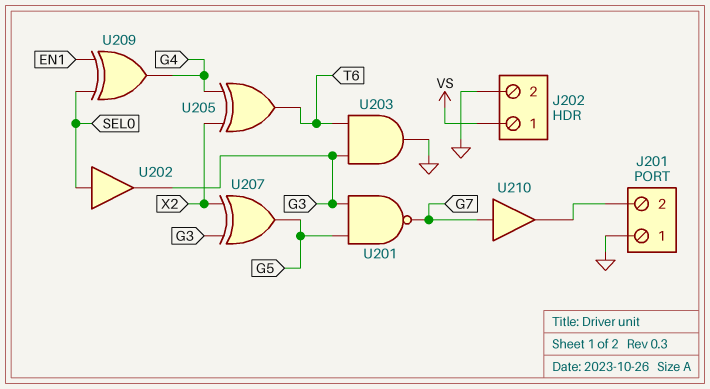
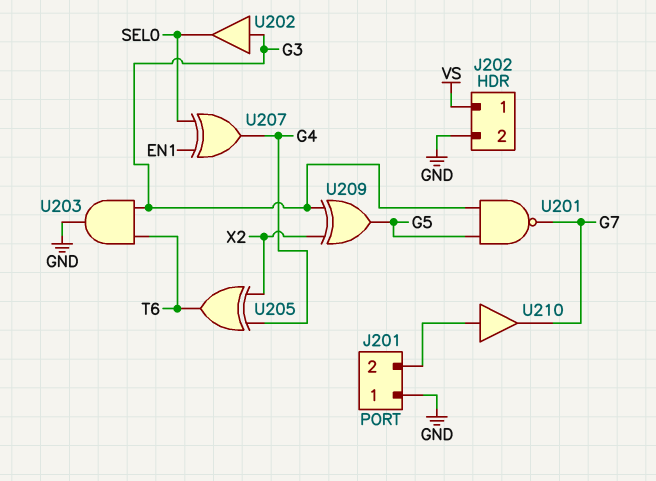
U202: buffer (in SEL0, out G3) -> buffer (in G3, out SEL0)
U207: XOR (in G3, in X2, out G5) -> XOR (in EN1, in SEL0, out G4)
U209: XOR (in EN1, in SEL0, out G4) -> XOR (in G3, in X2, out G5)
U210: buffer (in G7, out J201/2) -> buffer (in J201/2, out G7)

